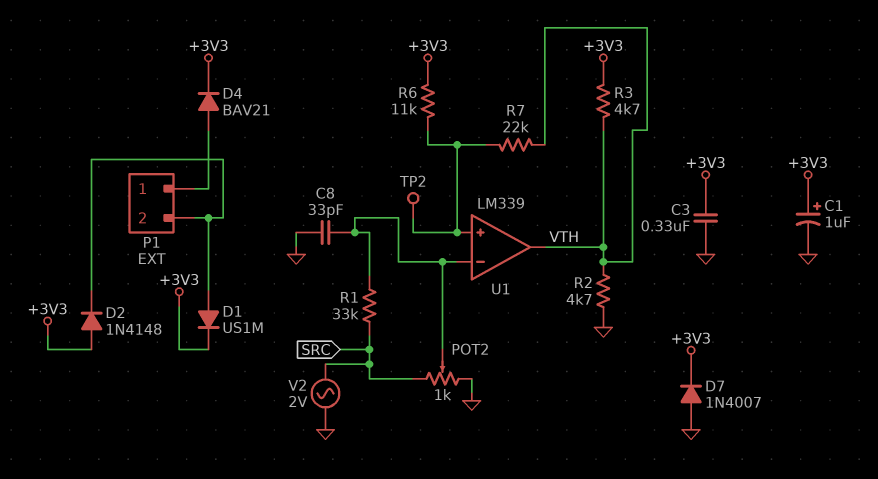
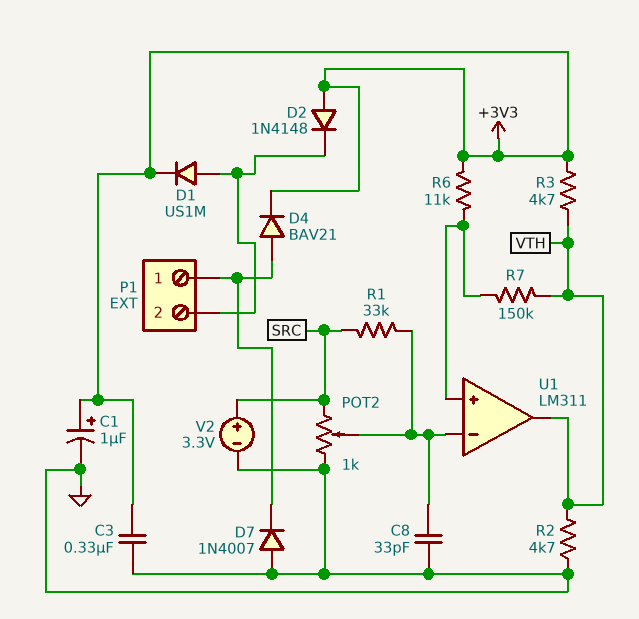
D7: diode 1N4007 (A GND, K +3V3) -> diode 1N4007 (A GND, K P1/1)
R7: 22k (U1/in+, VTH) -> 150k (U1/in+, VTH)
TP2: test point (U1/in+) -> none
U1: LM339 -> LM311
V2: AC 2V (GND, SRC) -> 3.3V (plus SRC, minus GND)

